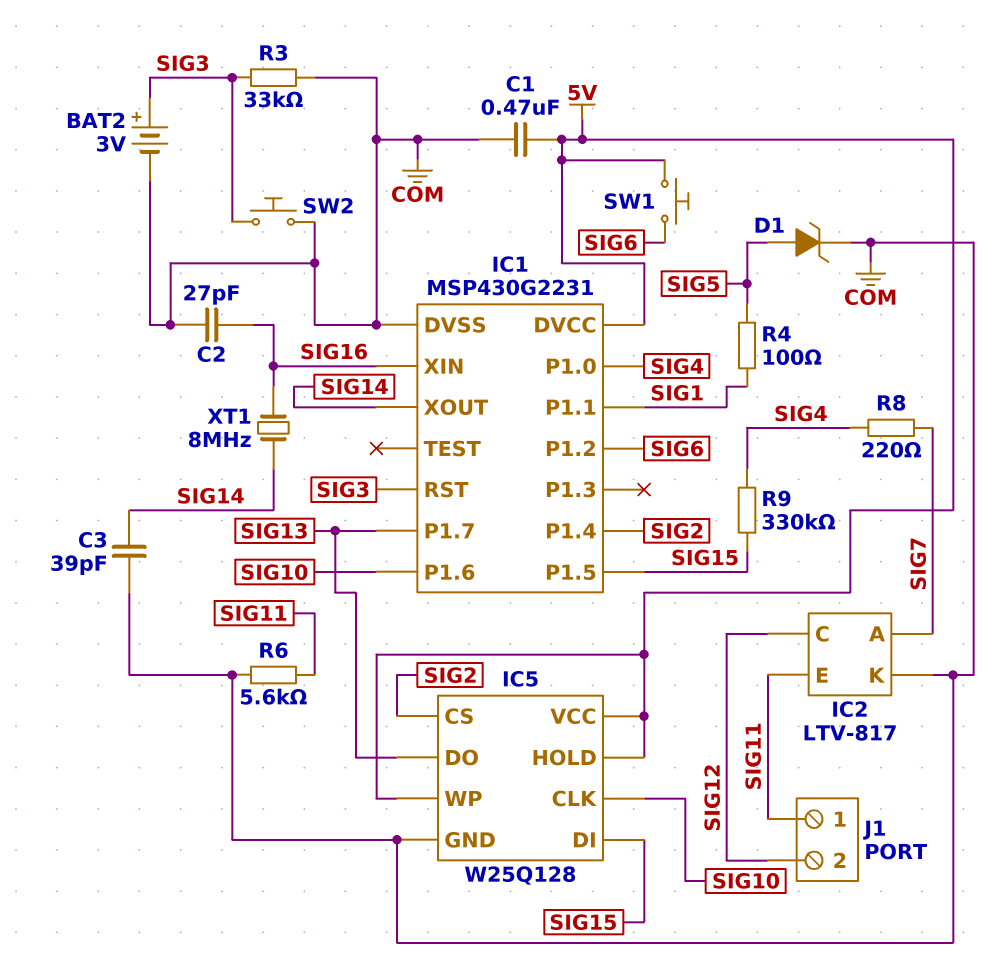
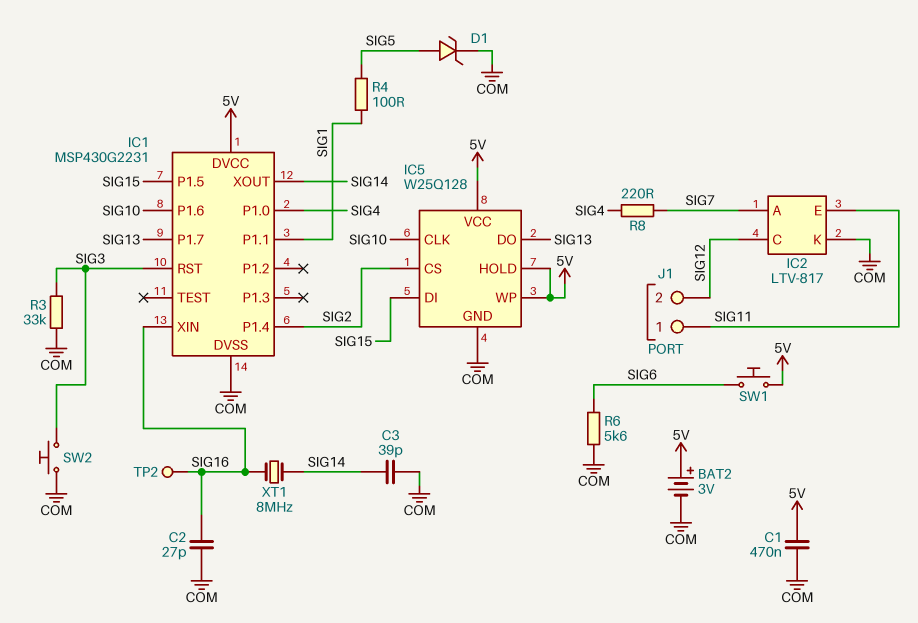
BAT2: 3V (plus SIG3, minus COM) -> 3V (plus 5V, minus COM)
IC1 pin P1.2: SIG6 -> none
R6: 5.6k (COM, SIG11) -> 5.6k (COM, SIG6)
R9: 330k (SIG4, SIG15) -> none
TP2: none -> test point (SIG16)

